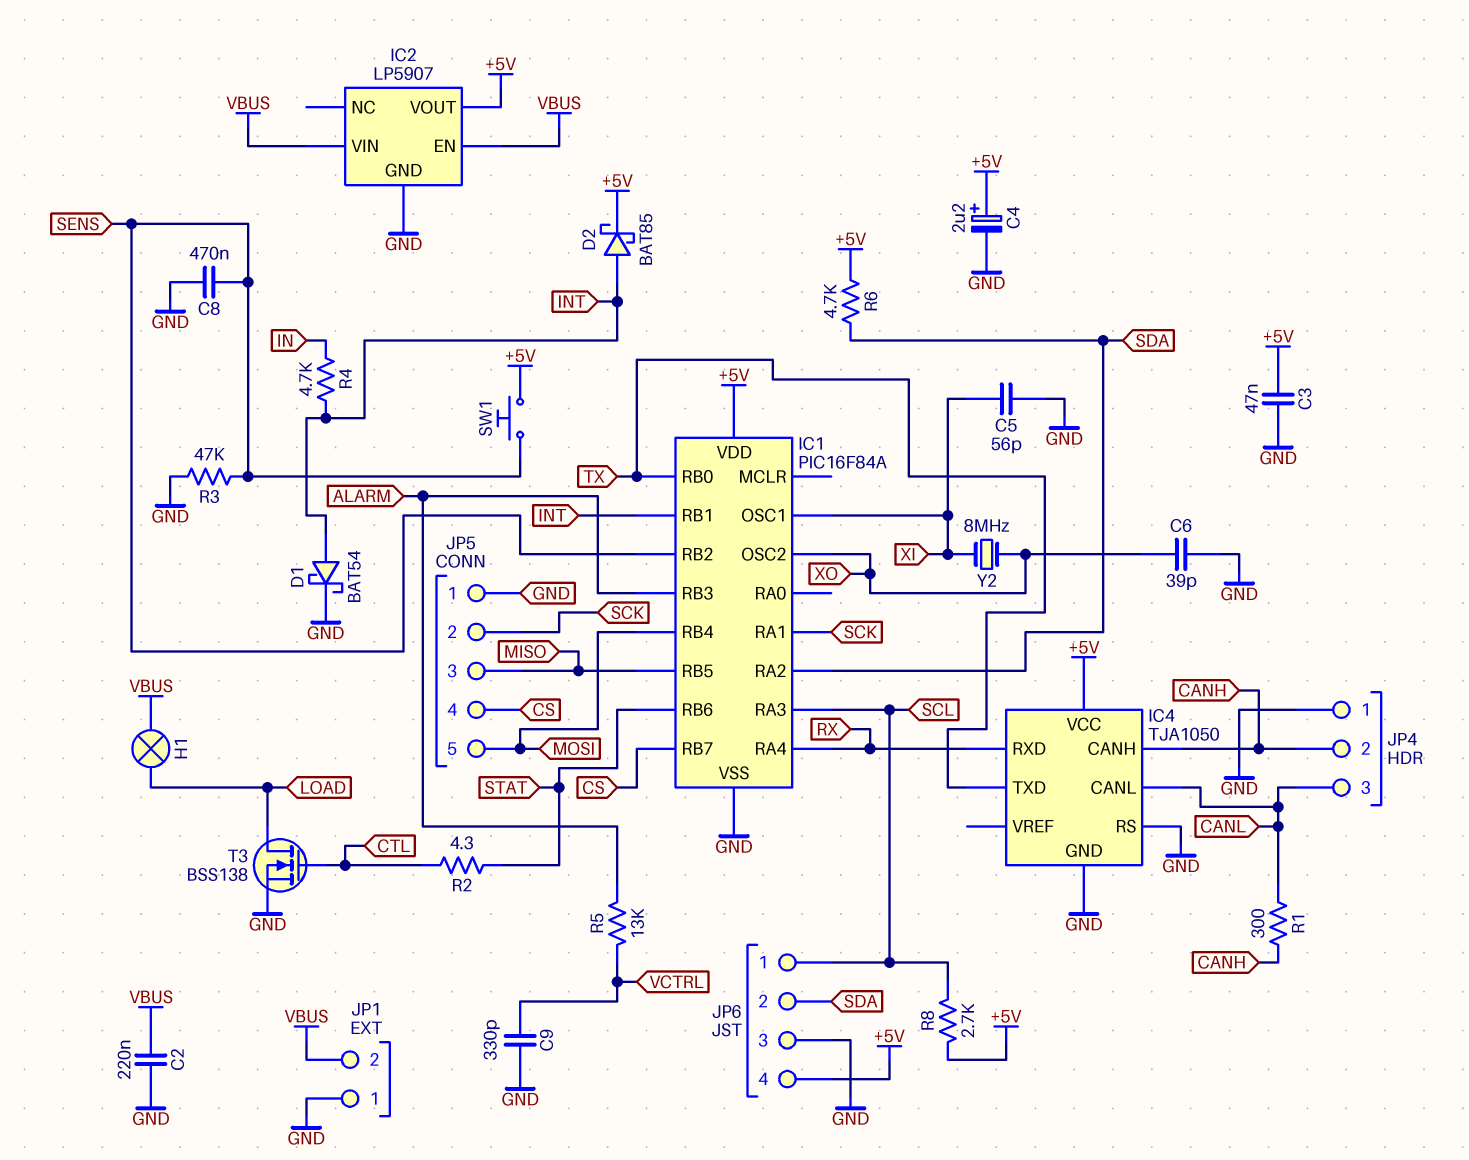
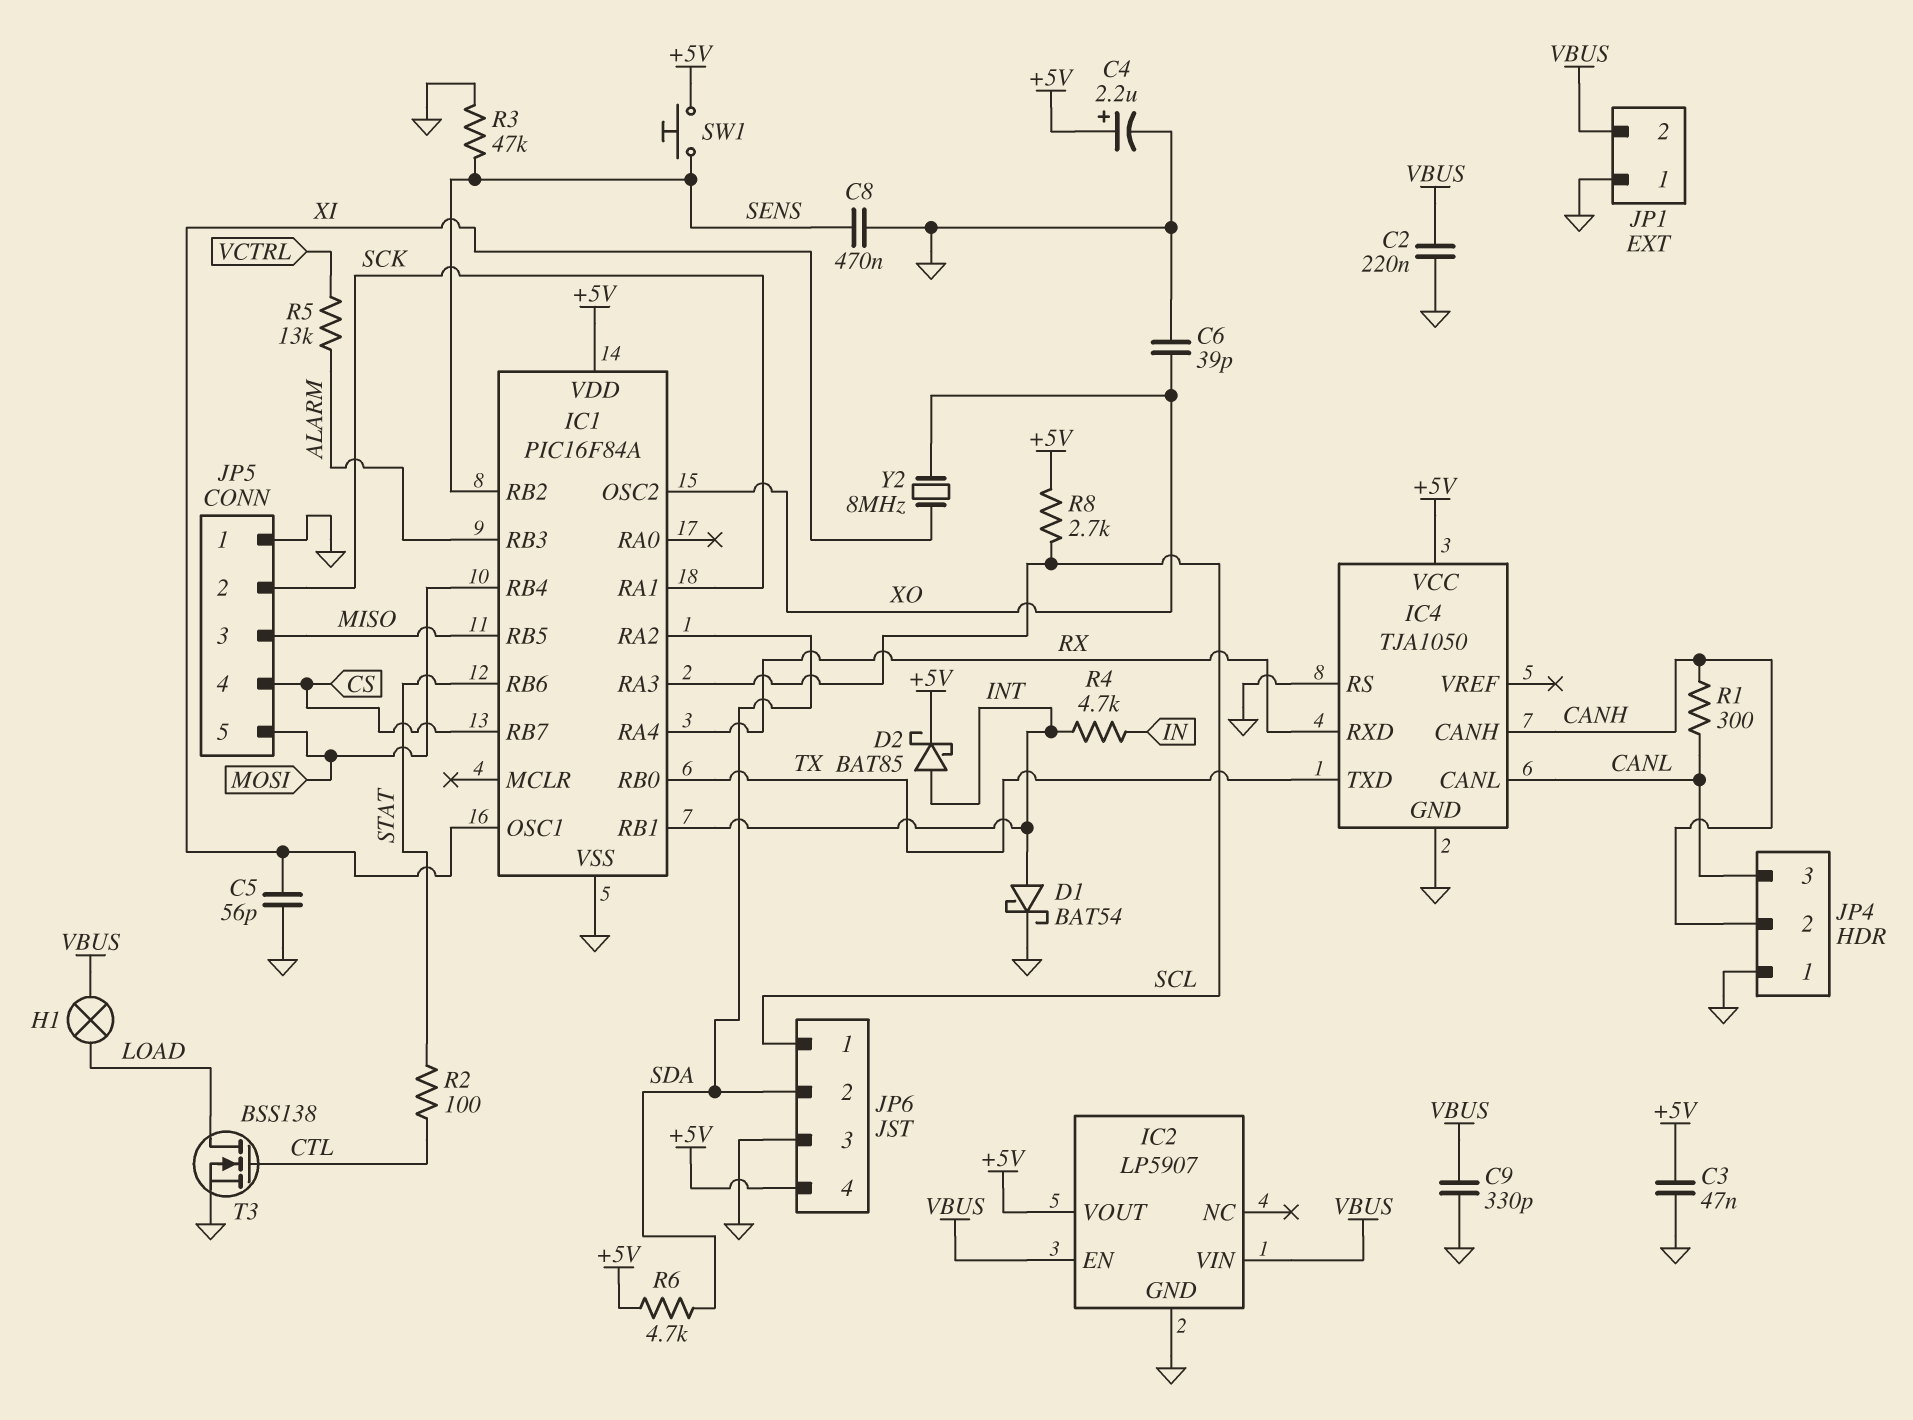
C9: 330pF (GND, VCTRL) -> 330pF (GND, VBUS)
R2: 4.3 (CTL, STAT) -> 100 (CTL, STAT)

